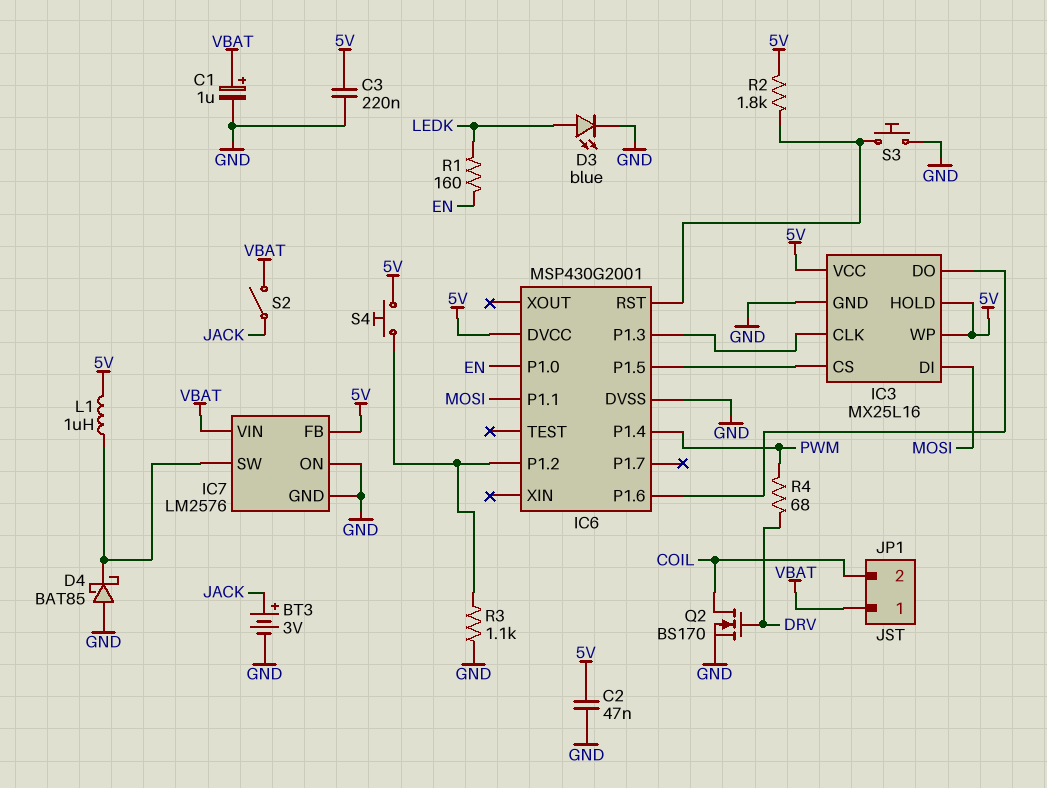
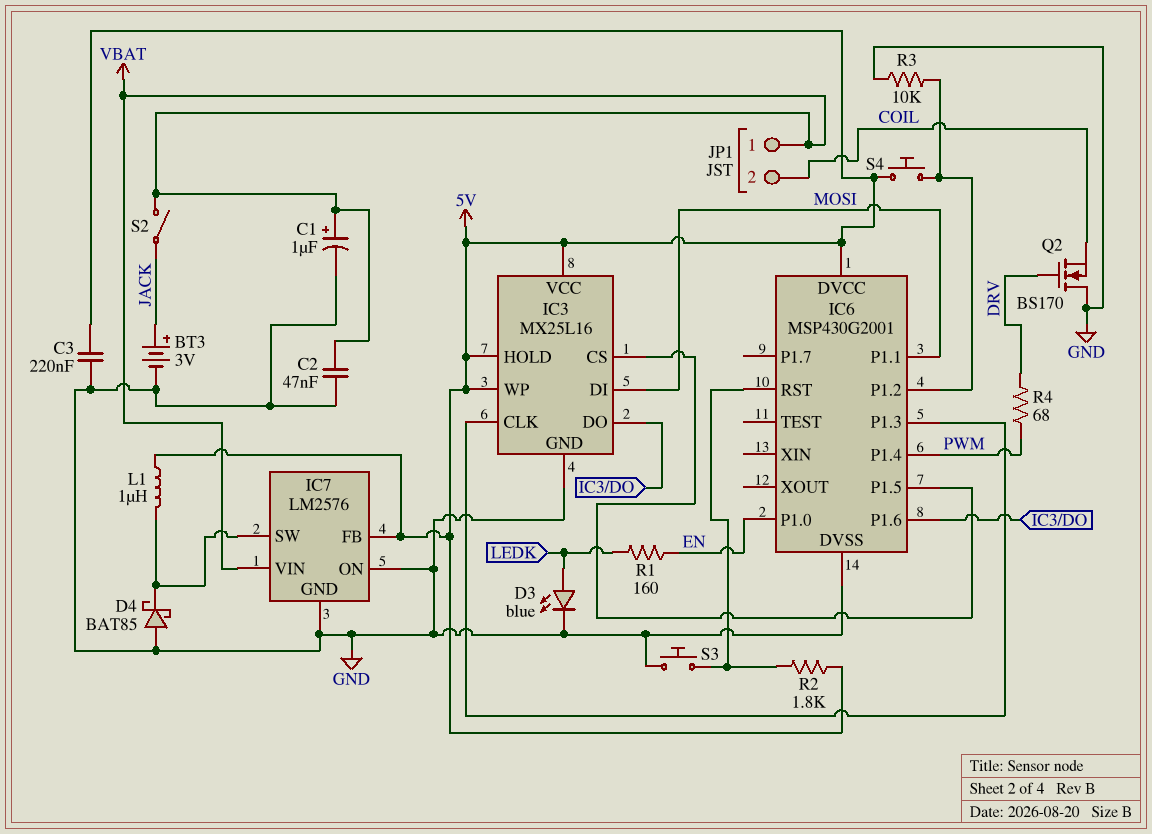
C2: 47nF (5V, GND) -> 47nF (GND, VBAT)
Q2: NMOS BS170 (G DRV, D COIL, S GND) -> NMOS BS170 (G DRV, D GND, S COIL)
R3: 1.1k (GND, IC6/P1.2) -> 10k (GND, IC6/P1.2)

